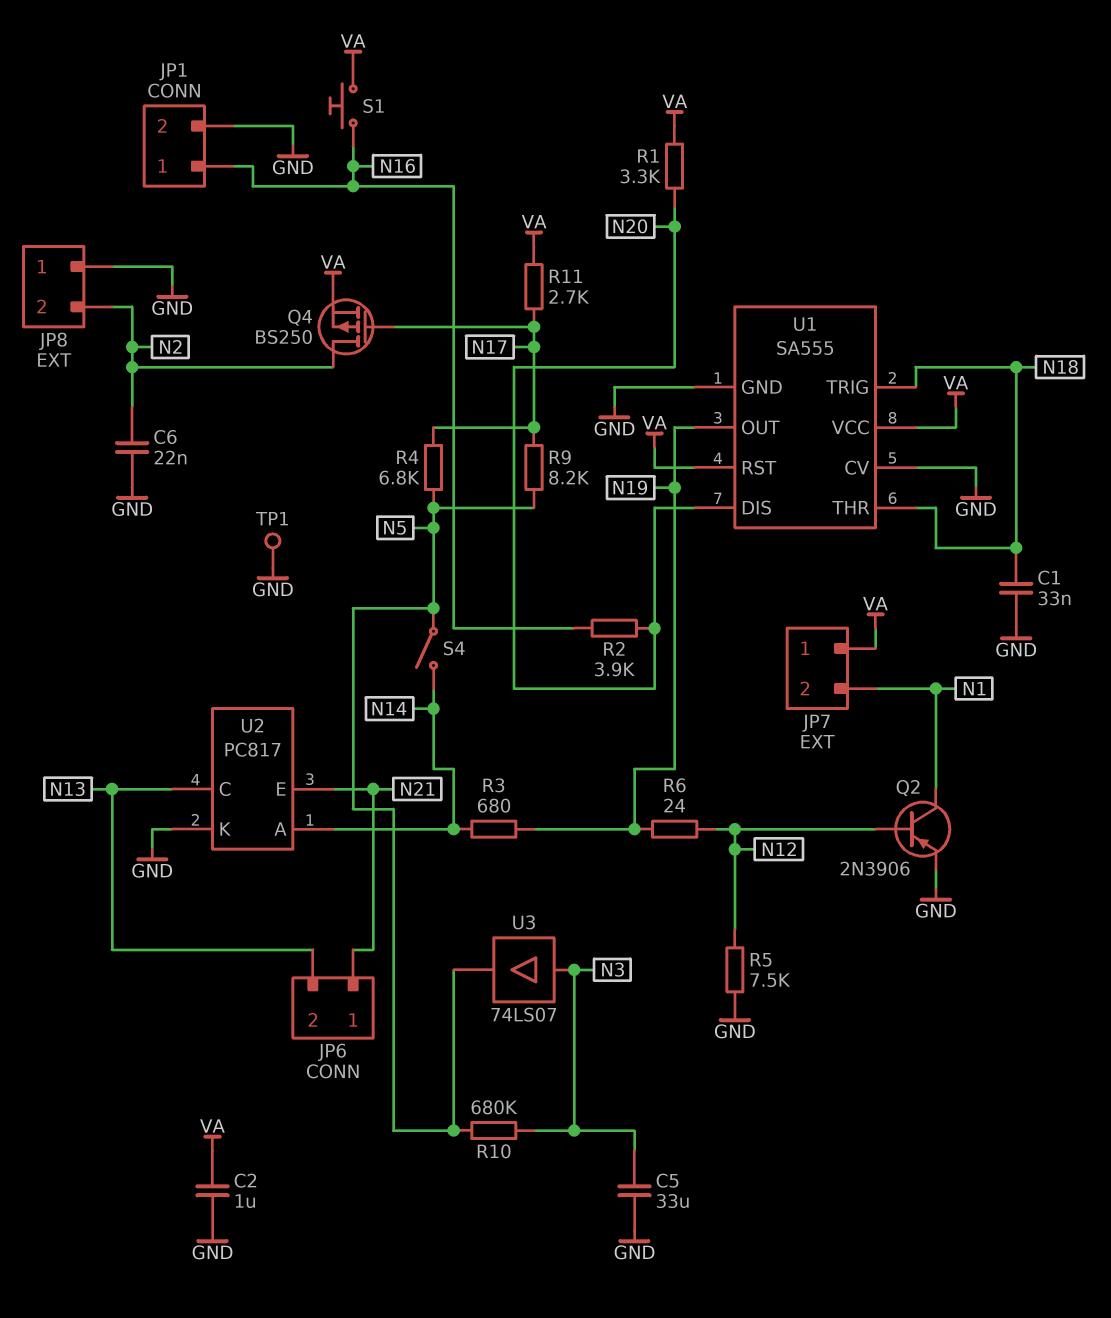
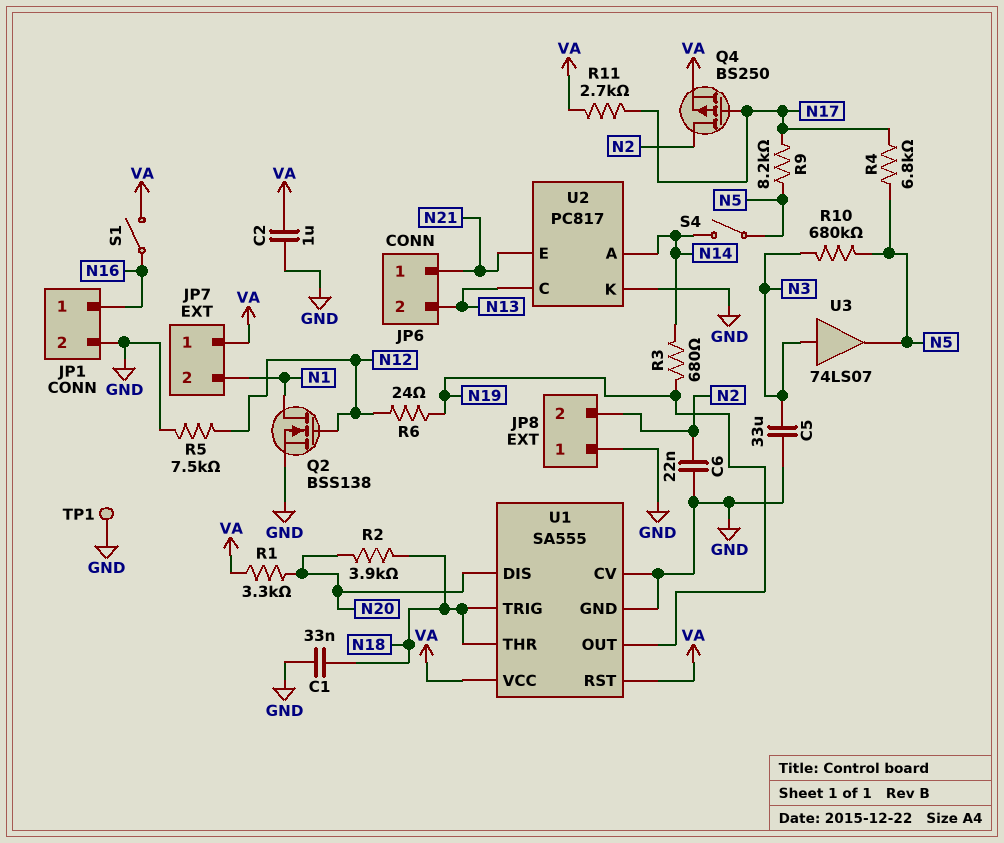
Q2: PNP 2N3906 (B N12, C N1, E GND) -> NMOS BSS138 (G N12, D N1, S GND)
R2: 3.9k (N16, N20) -> 3.9k (N18, N20)
S1: button (N16, VA) -> switch (N16, VA)

